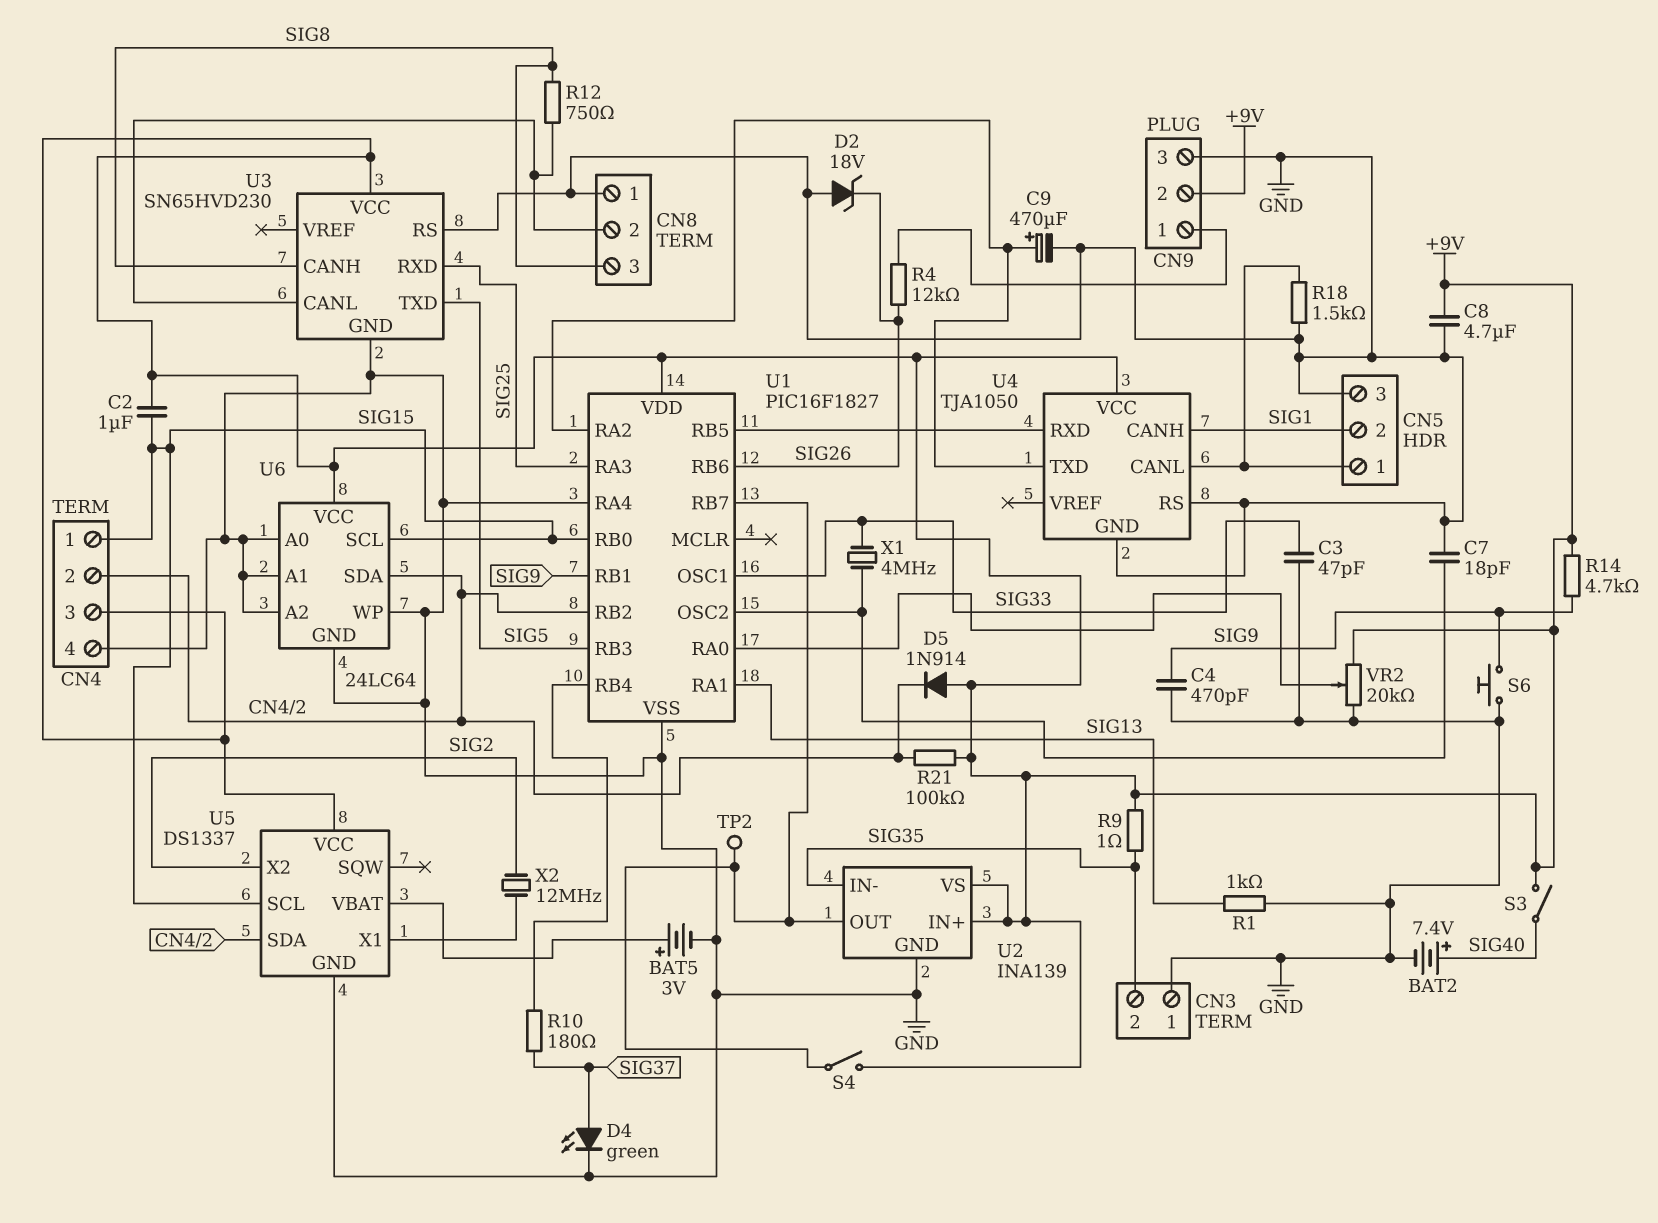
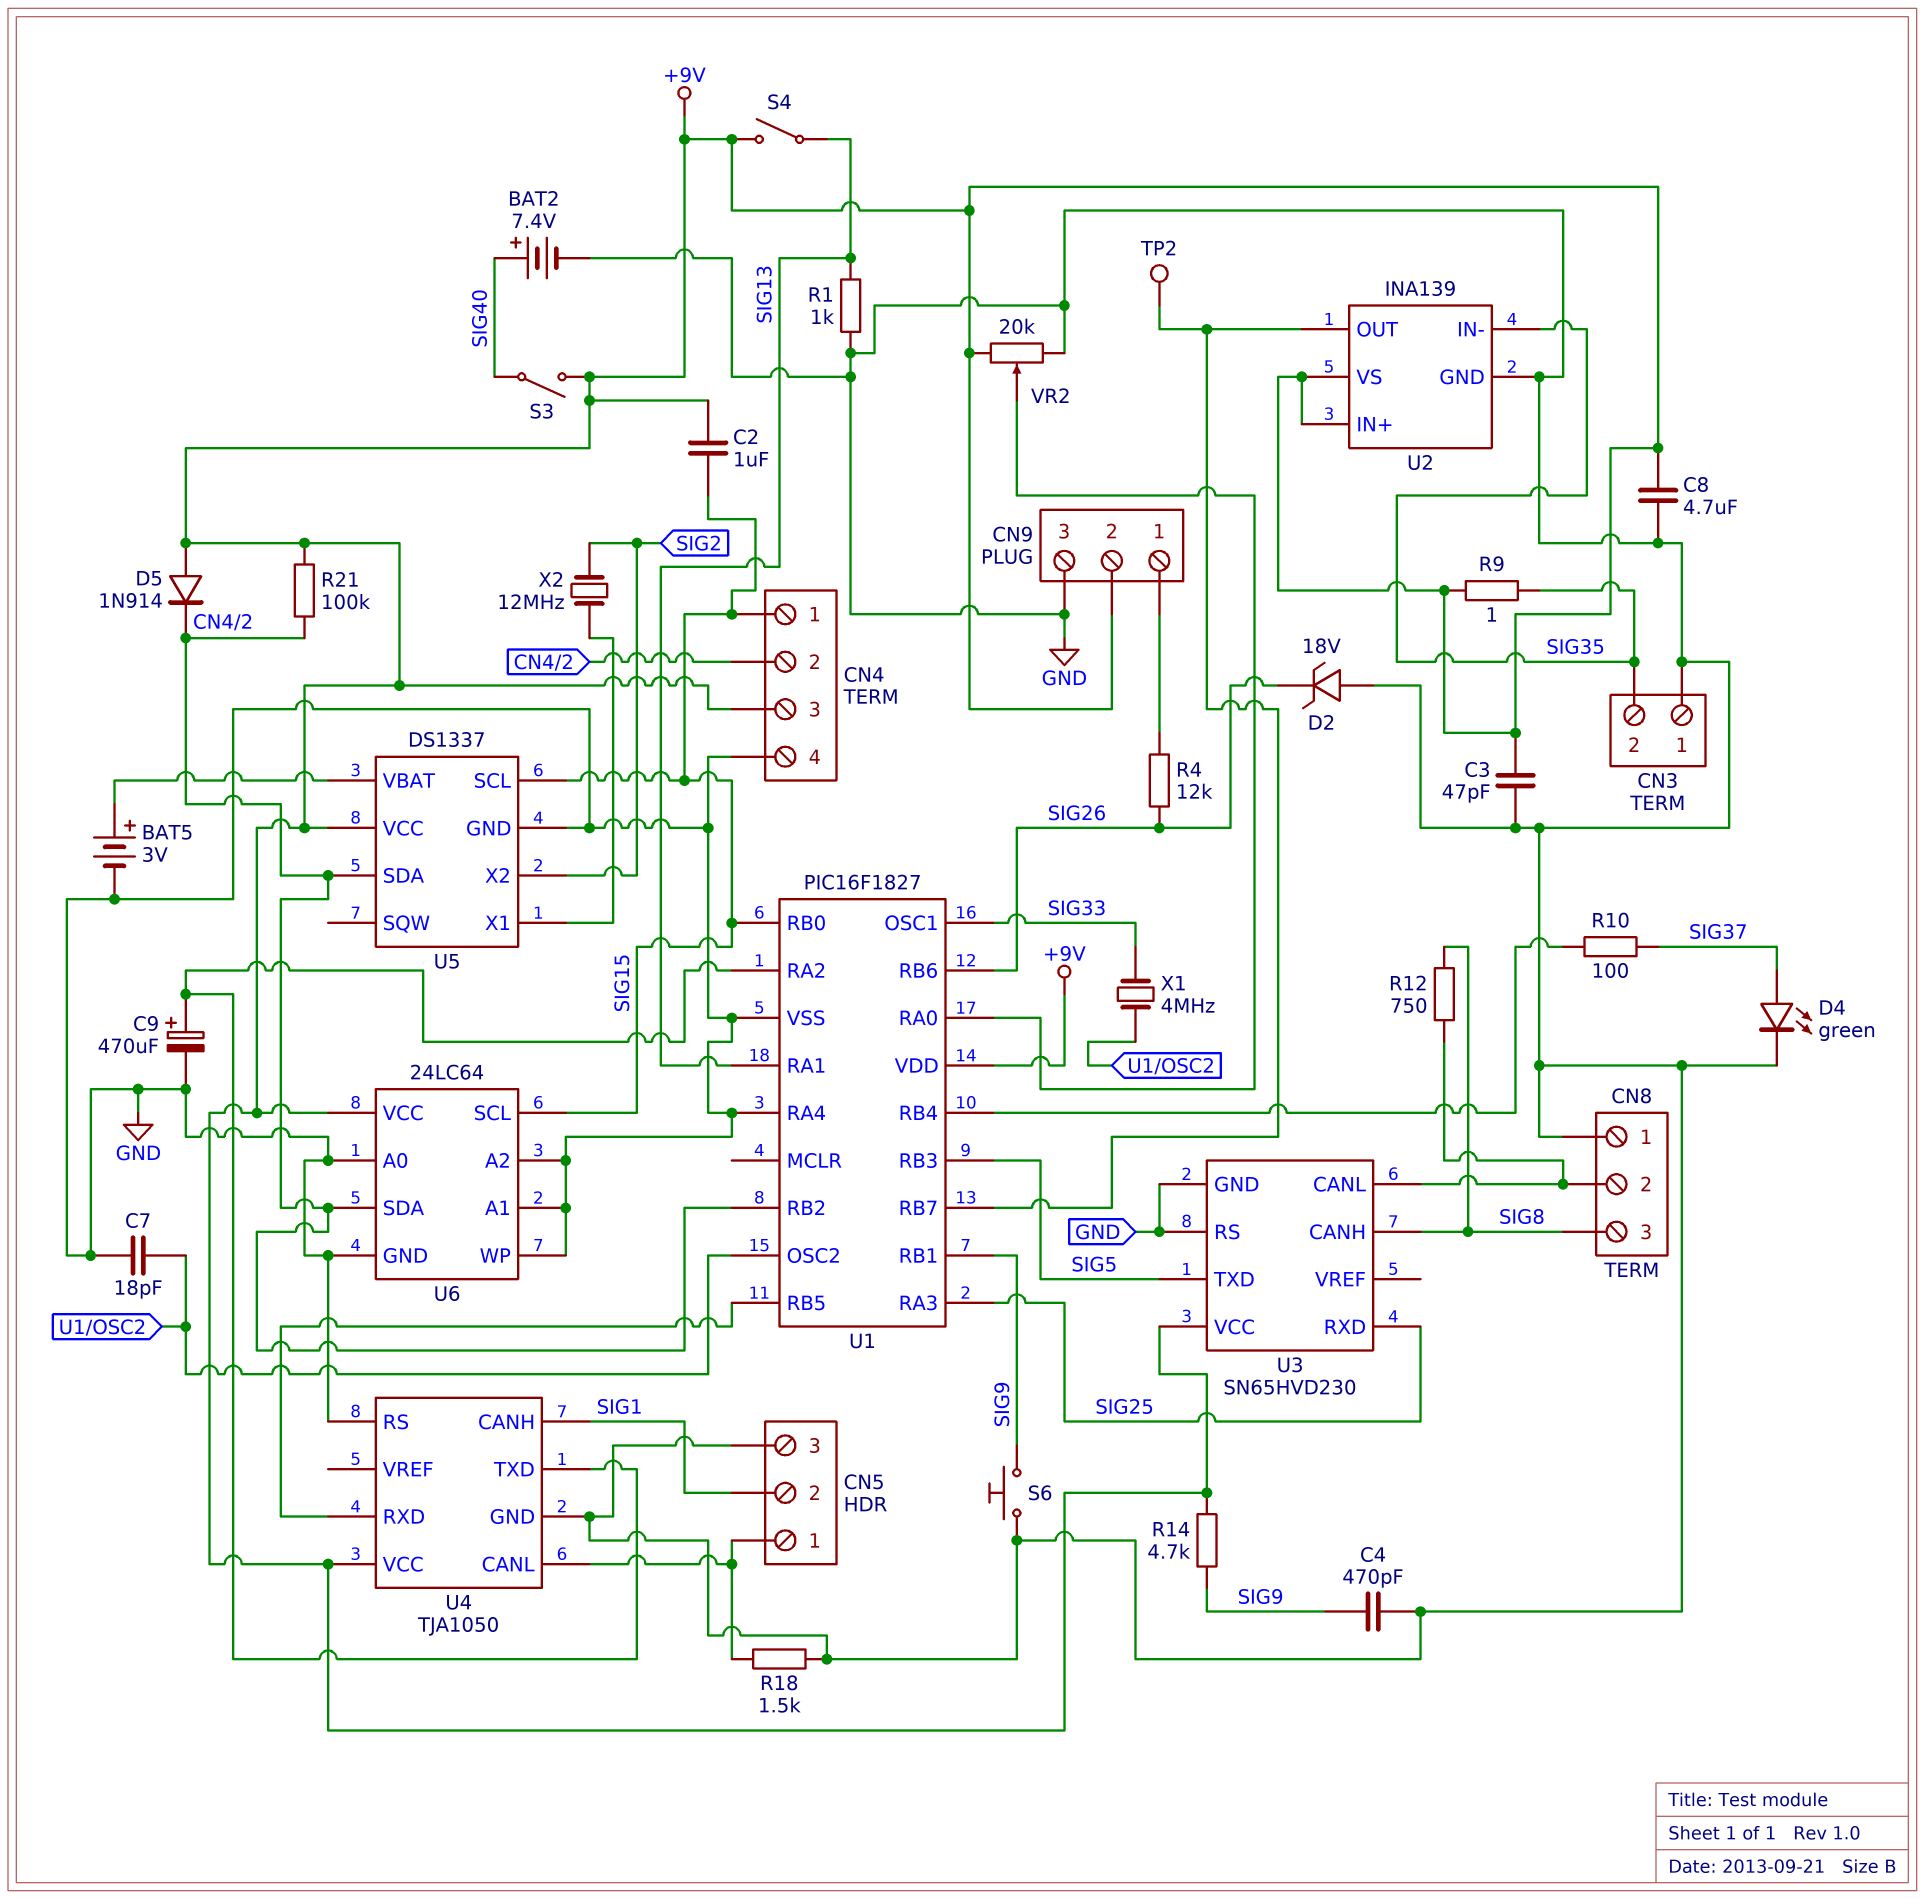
C3: 47pF (GND, SIG33) -> 47pF (+9V, GND)
R10: 180 (SIG37, U1/RB4) -> 100 (SIG37, U1/RB4)
S4: switch (+9V, U1/RB7) -> switch (+9V, SIG13)

